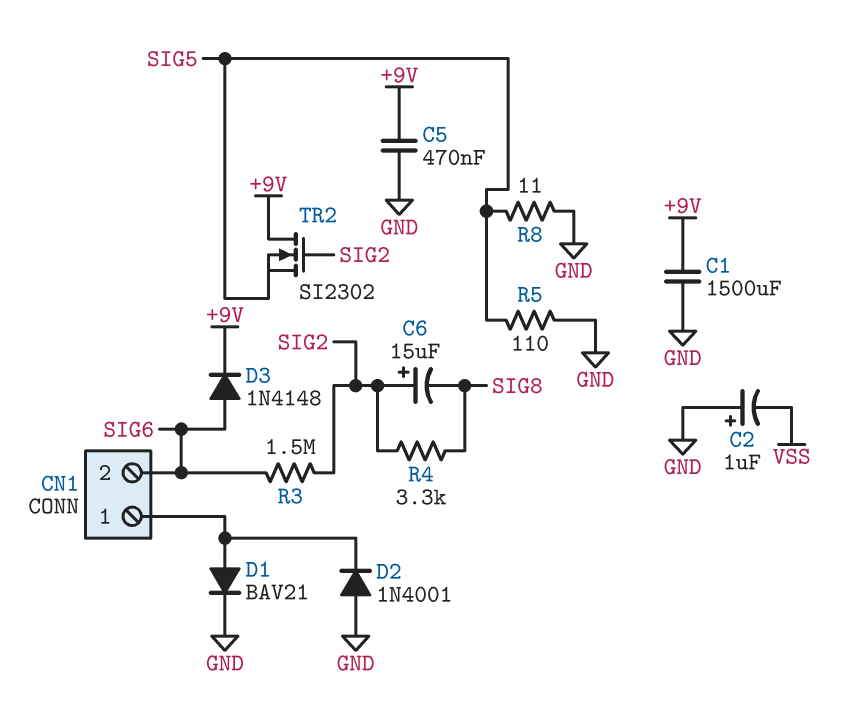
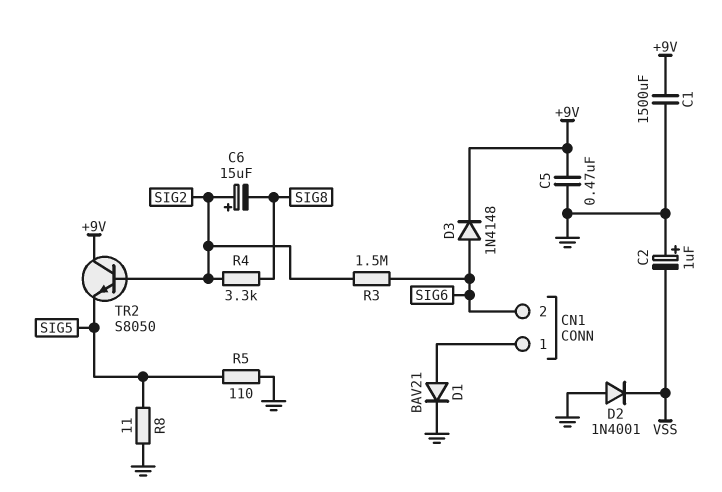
D2: diode 1N4001 (A GND, K CN1/1) -> diode 1N4001 (A GND, K VSS)
TR2: NMOS SI2302 (G SIG2, D +9V, S SIG5) -> NPN S8050 (B SIG2, C +9V, E SIG5)

